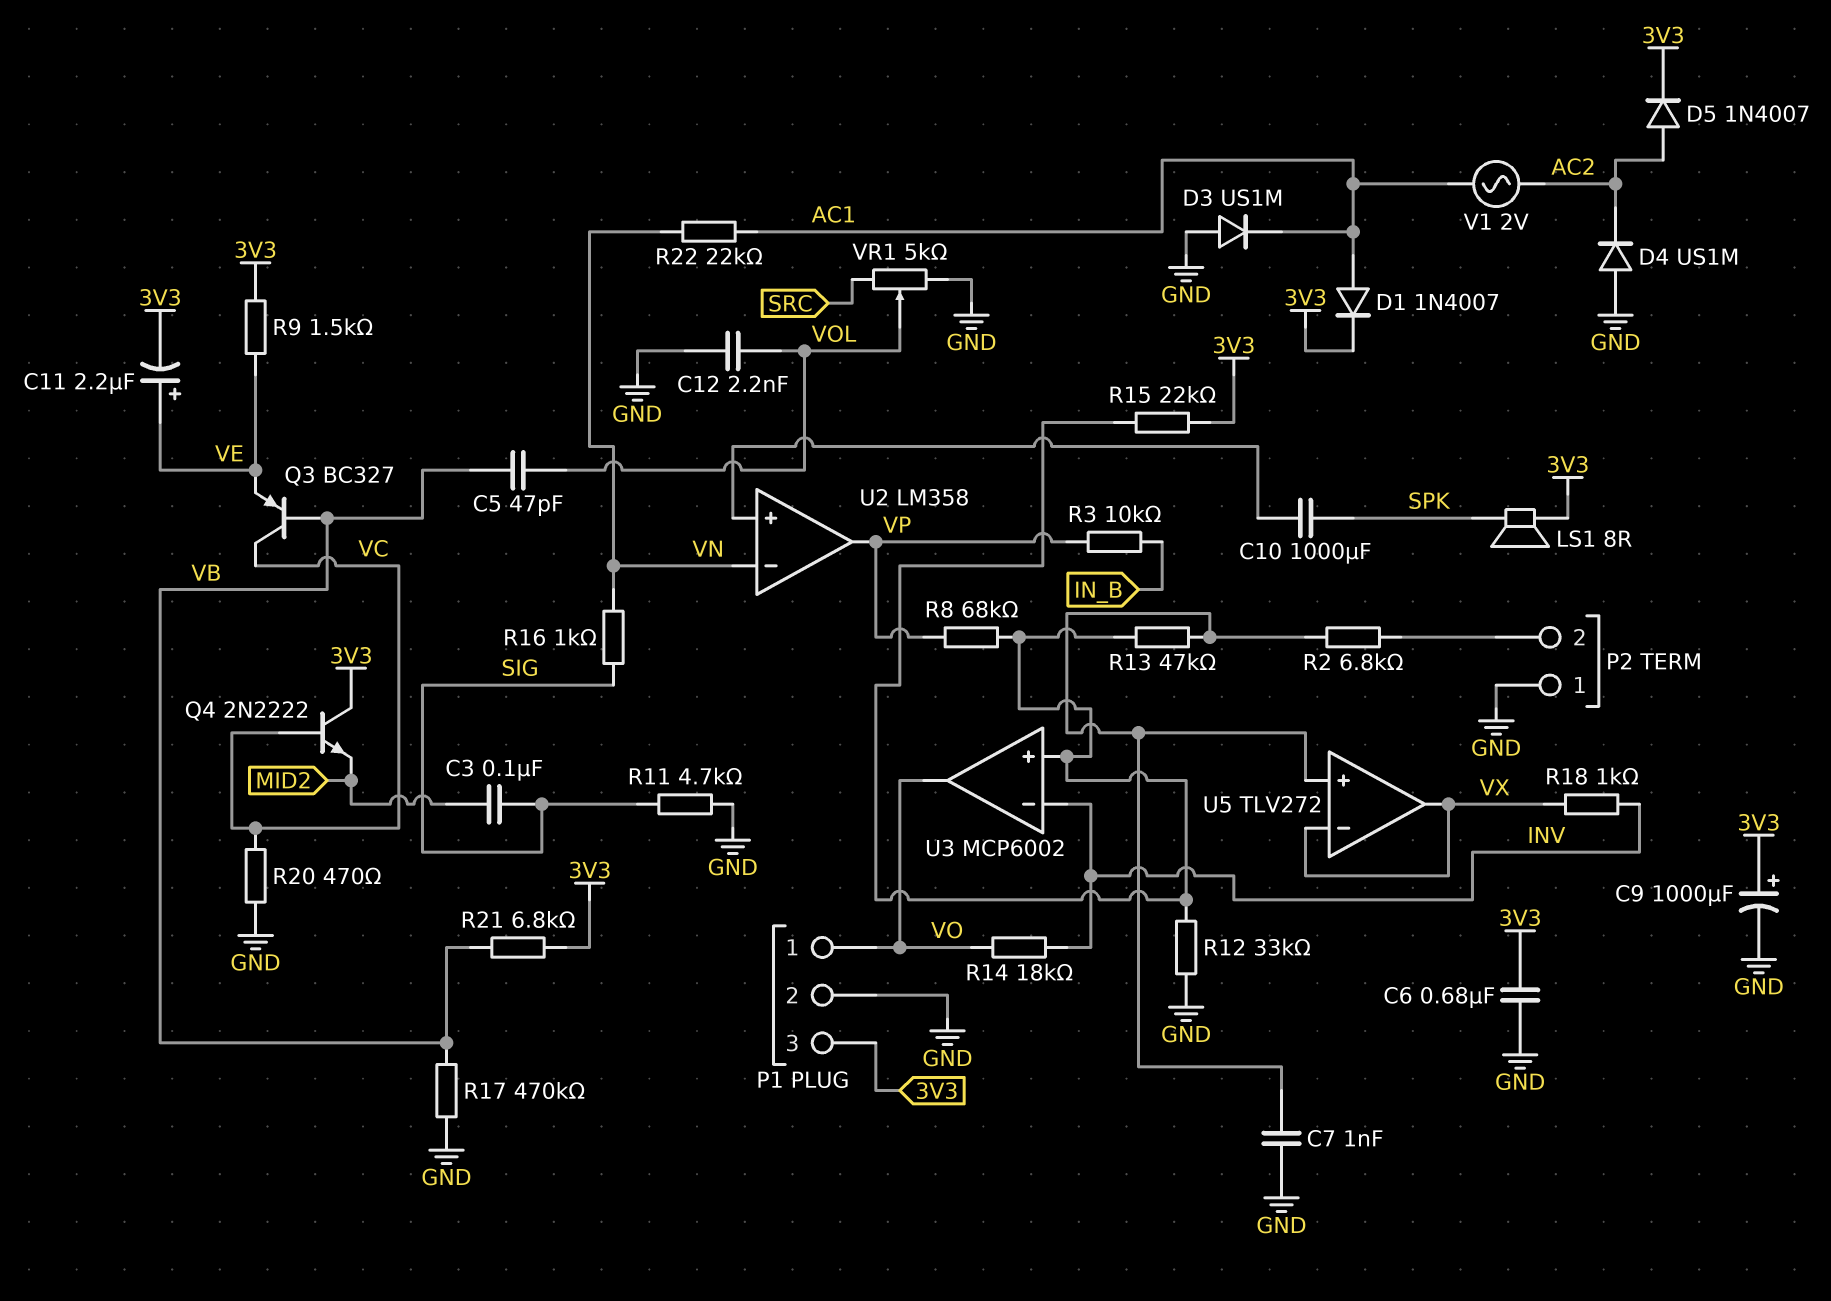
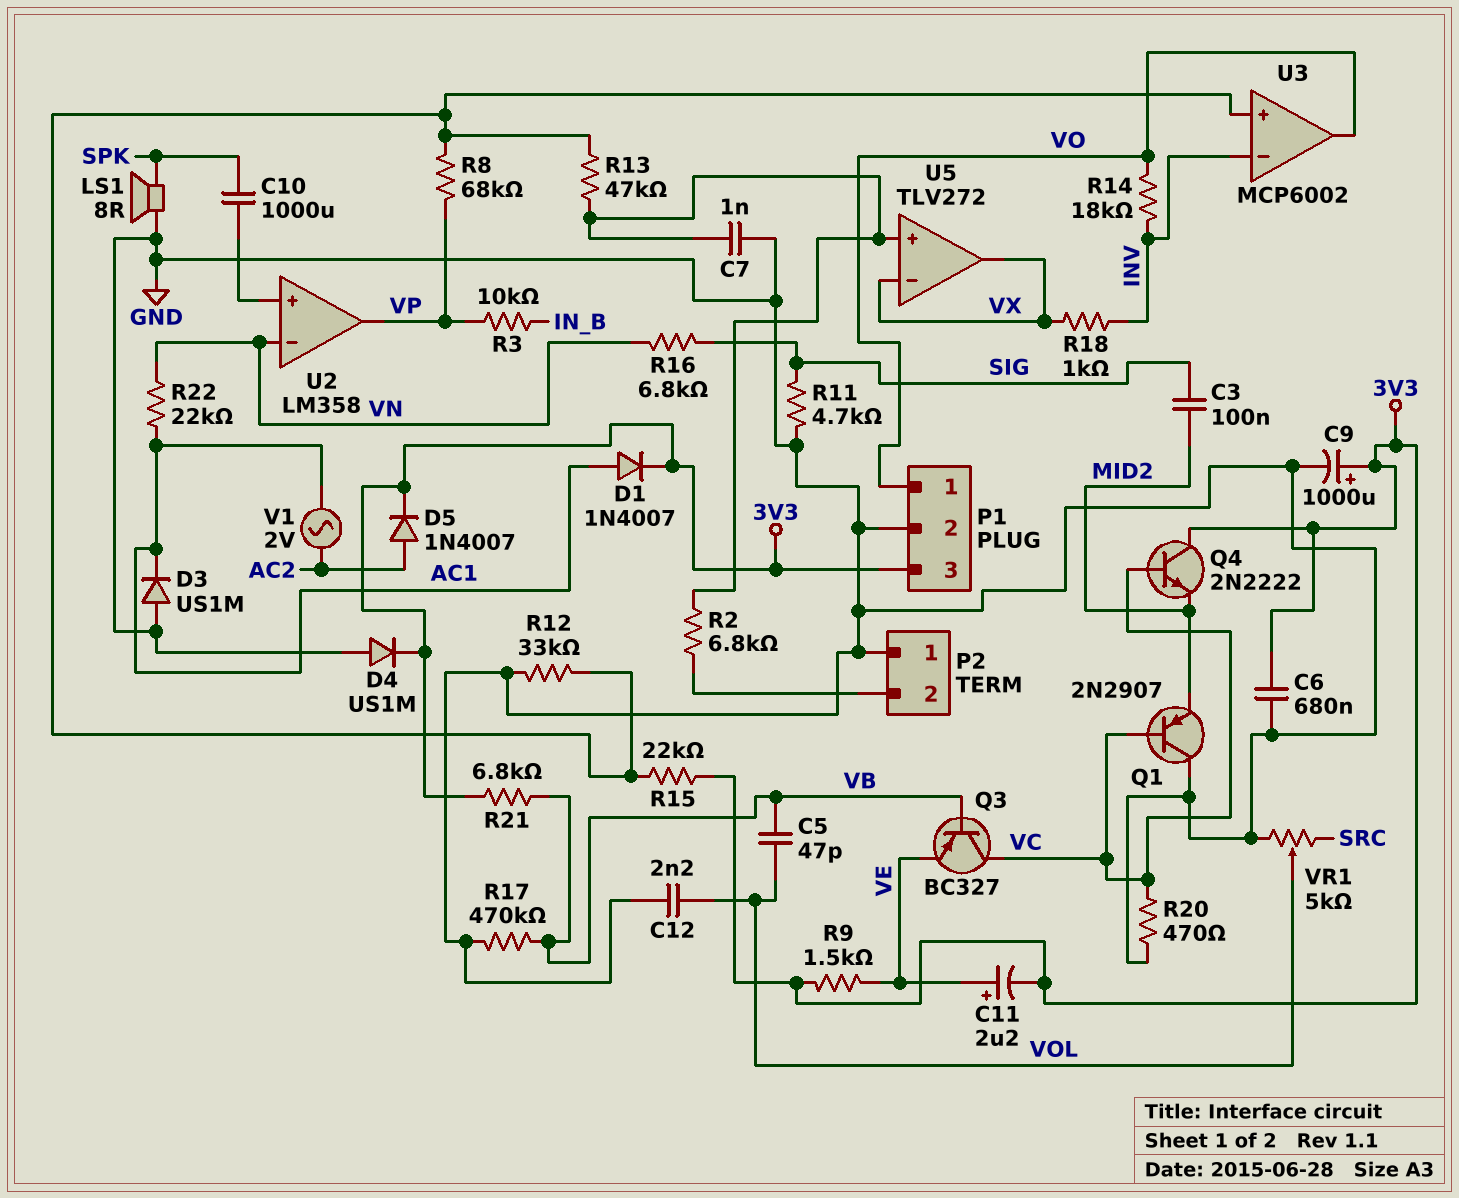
D4: diode US1M (A GND, K AC2) -> diode US1M (A GND, K 3V3)
LS1: speaker 8R (3V3, SPK) -> speaker 8R (GND, SPK)
Q1: none -> PNP 2N2907 (B VC, C GND, E MID2)
R16: 1k (SIG, VN) -> 6.8k (SIG, VN)

